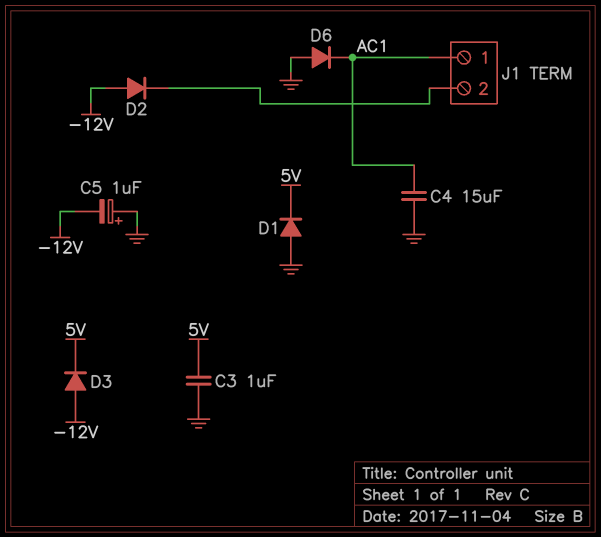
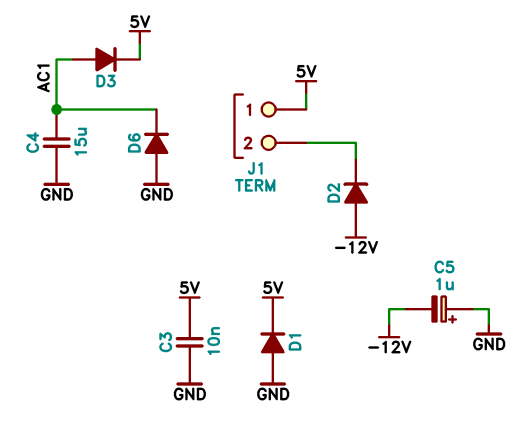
C3: 1uF (5V, GND) -> 10nF (5V, GND)
D3: diode (A -12V, K 5V) -> diode (A AC1, K 5V)
J1 pin 1: AC1 -> 5V

